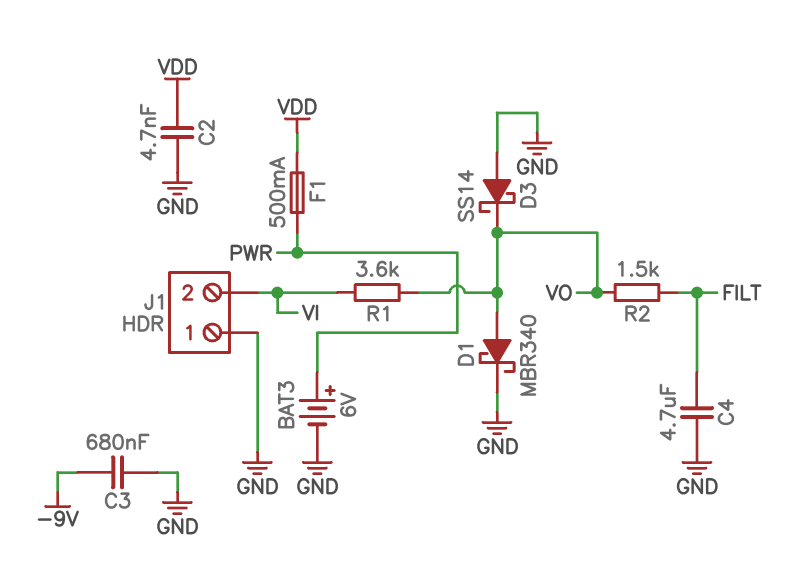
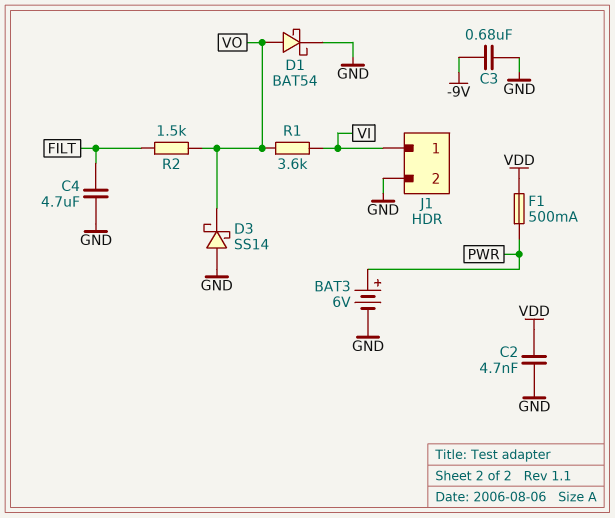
D1: schottky MBR340 (A VO, K GND) -> schottky BAT54 (A VO, K GND)
J1 pin 1: GND -> VI
J1 pin 2: VI -> GND

